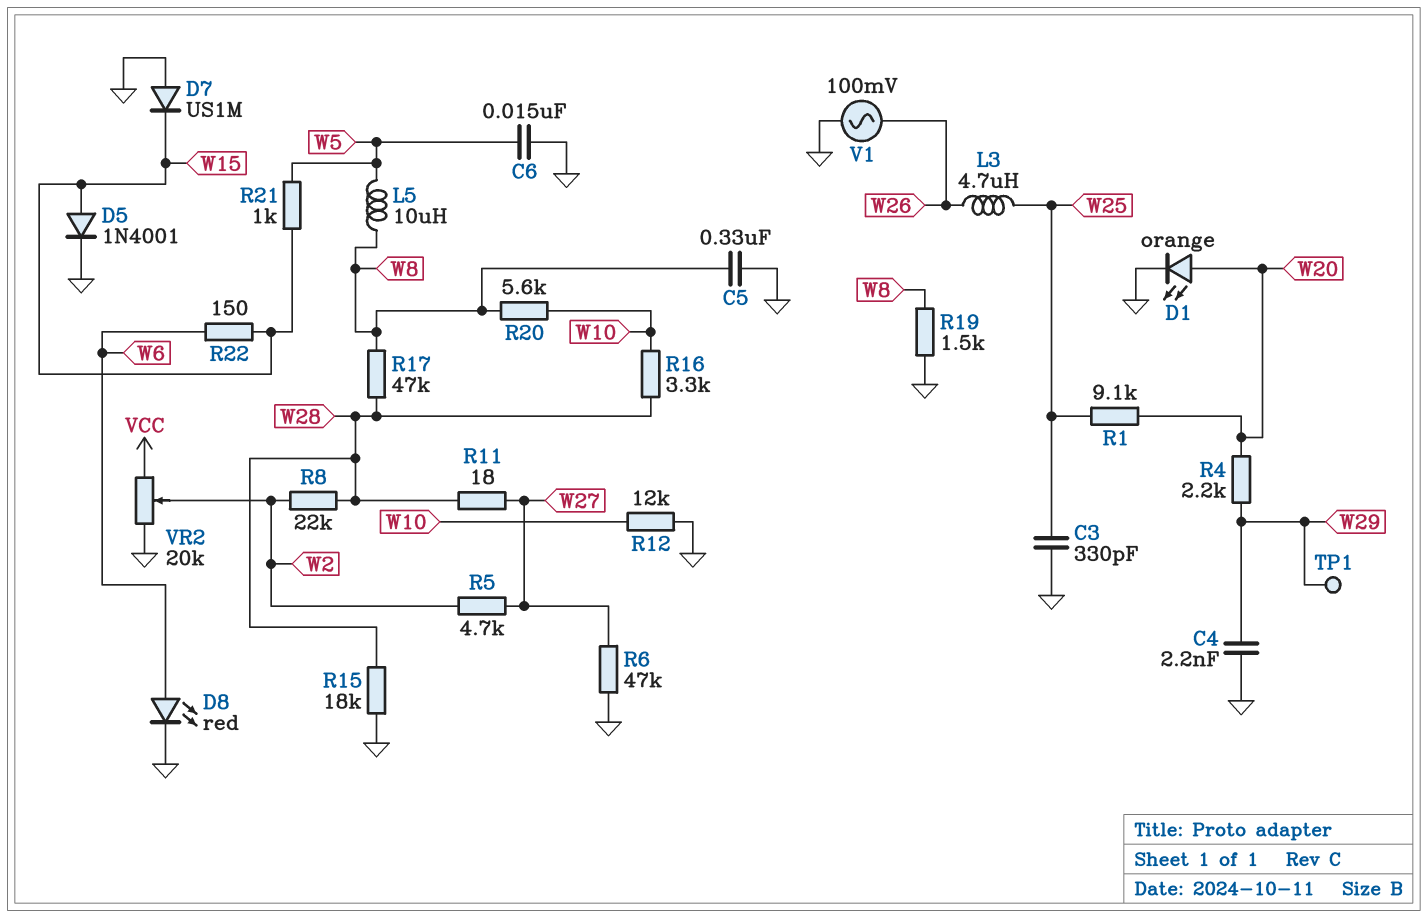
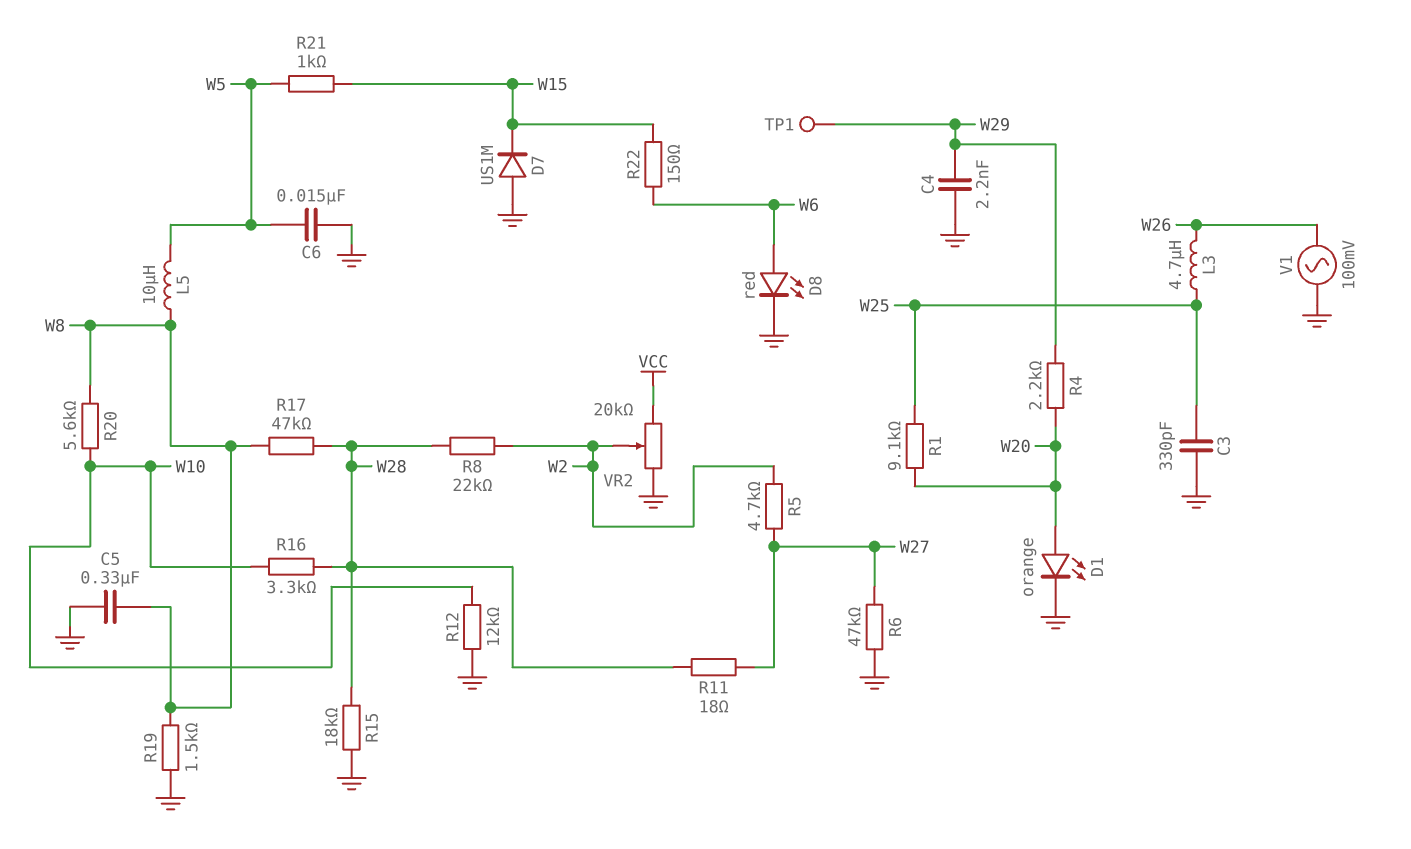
D5: diode 1N4001 (A W15, K GND) -> none

